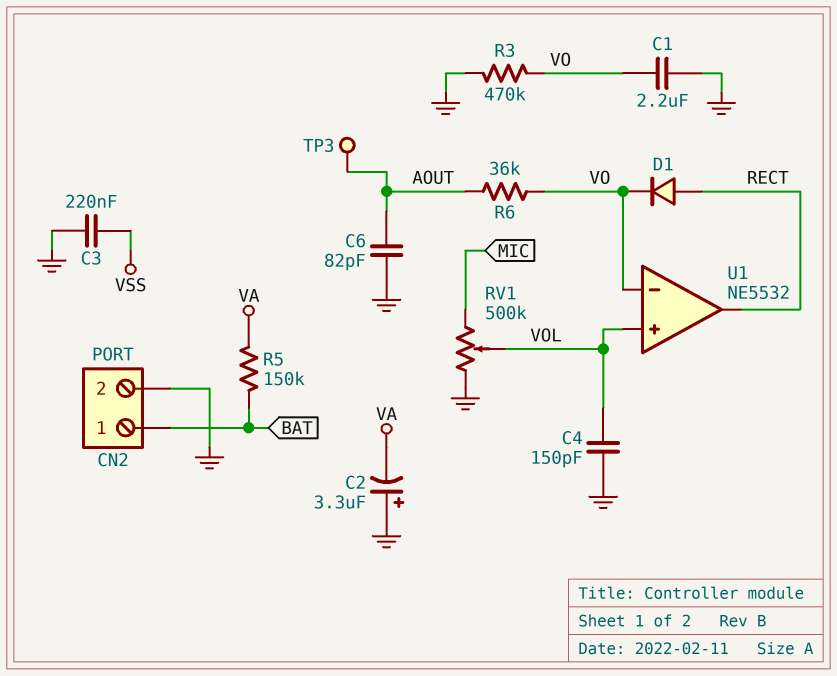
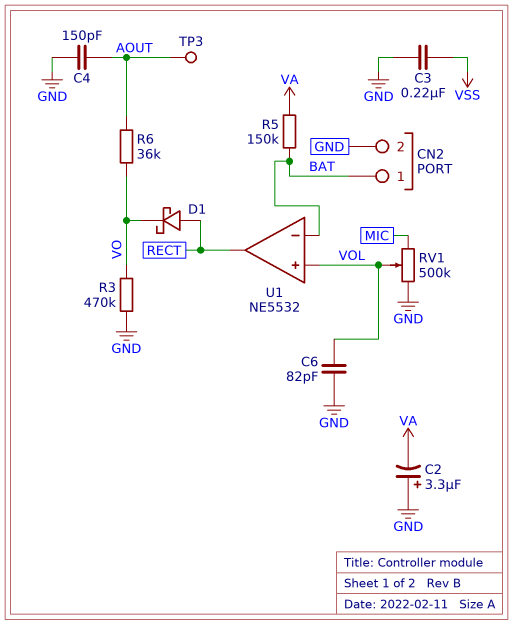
C1: 2.2uF (GND, VO) -> none
C4: 150pF (GND, VOL) -> 150pF (AOUT, GND)
C6: 82pF (AOUT, GND) -> 82pF (GND, VOL)
D1: diode (A RECT, K VO) -> schottky (A RECT, K VO)
U1 pin in-: VO -> BAT

